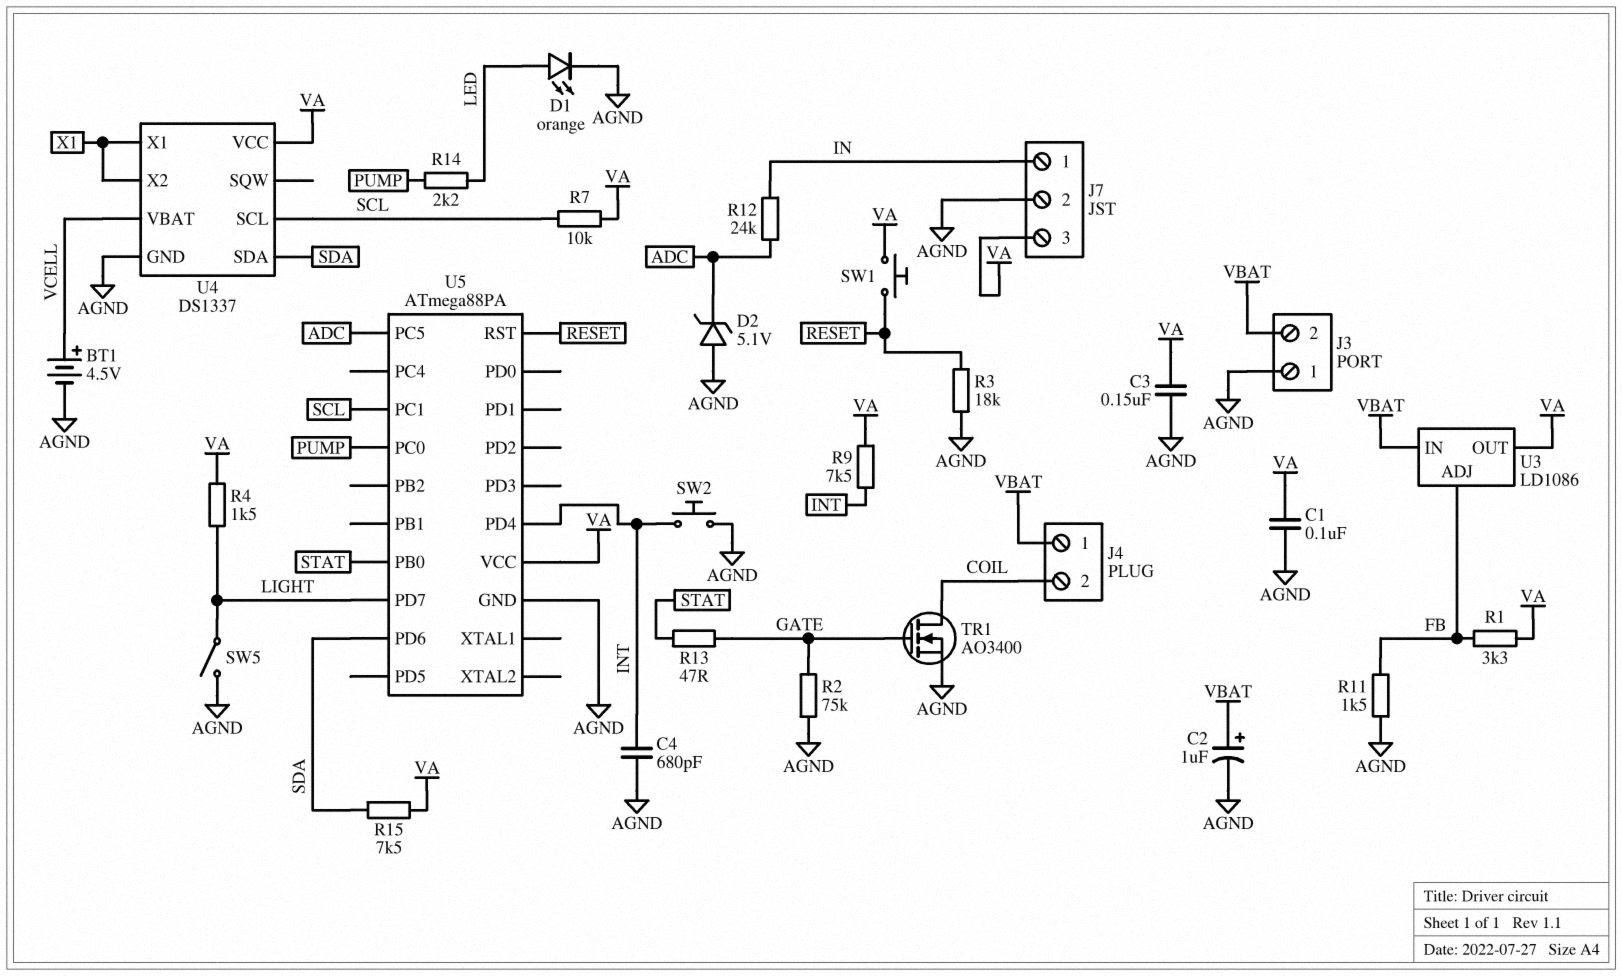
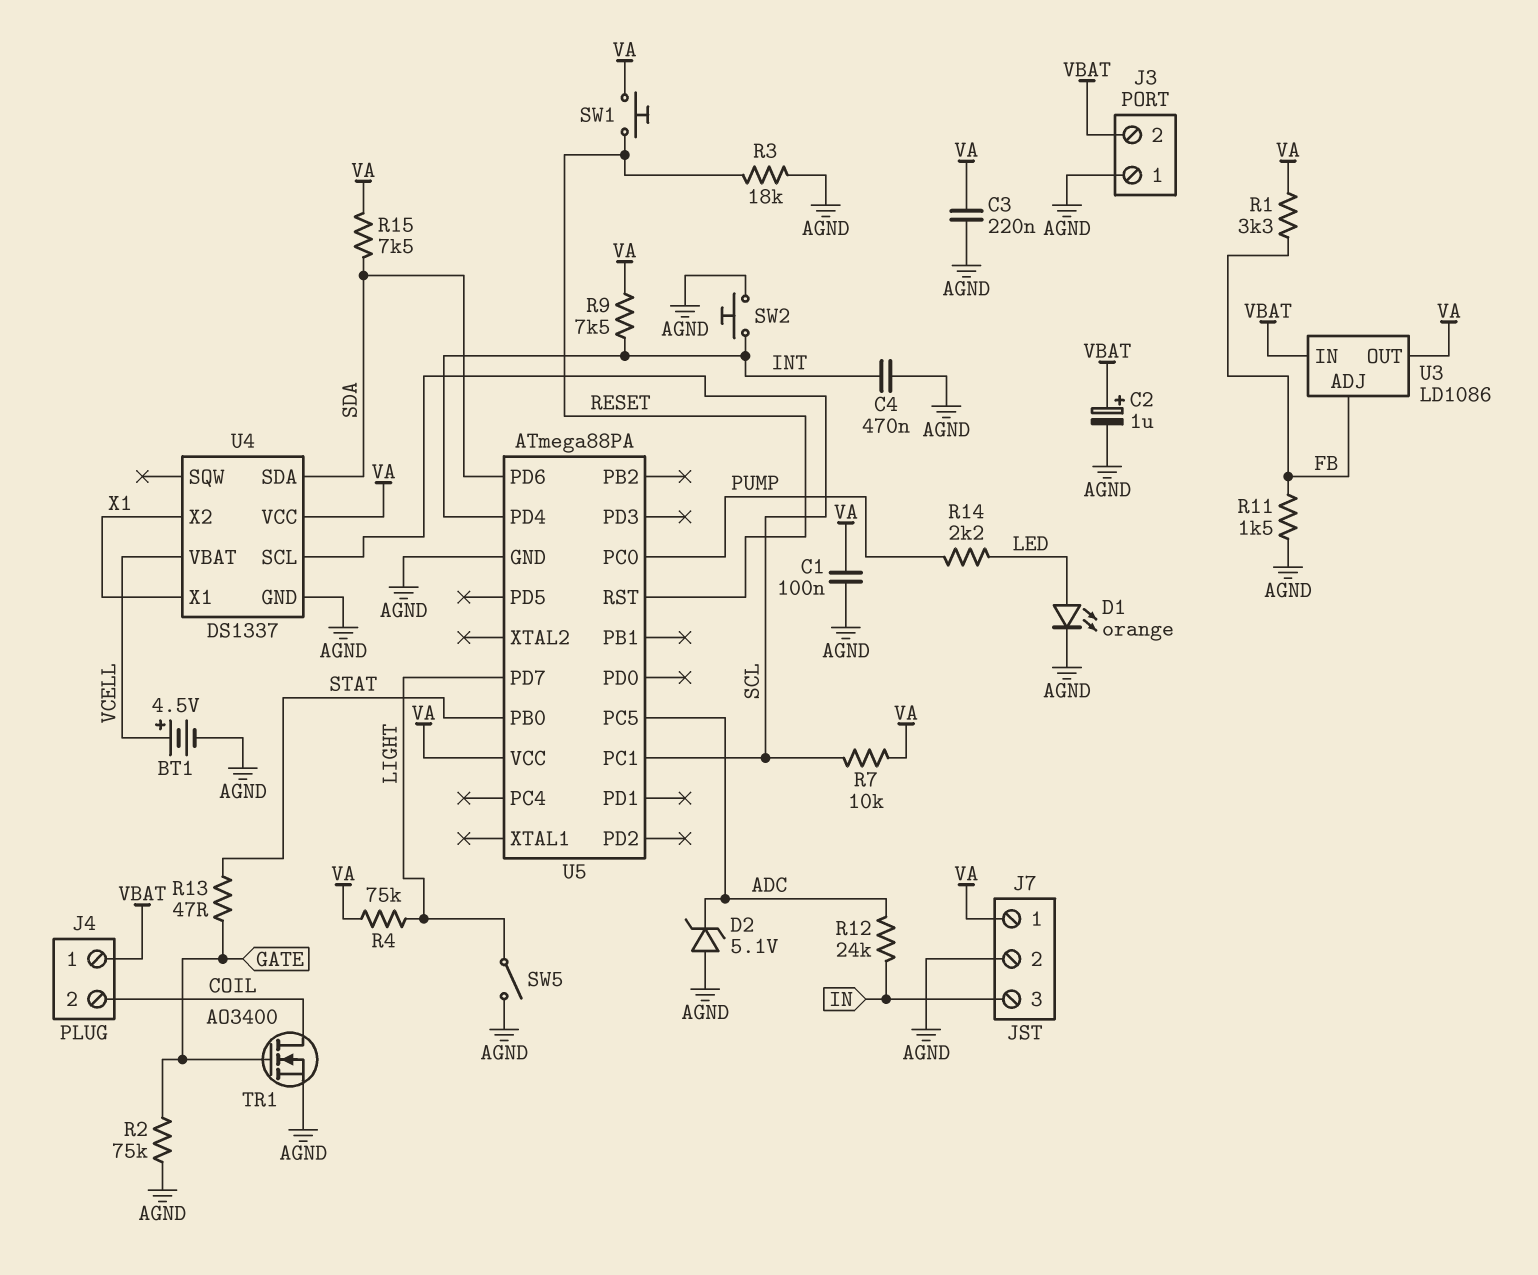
C3: 150nF (AGND, VA) -> 220nF (AGND, VA)
C4: 680pF (AGND, INT) -> 470nF (AGND, INT)
J7 pin 1: IN -> VA
J7 pin 3: VA -> IN
R4: 1.5k (LIGHT, VA) -> 75k (LIGHT, VA)

